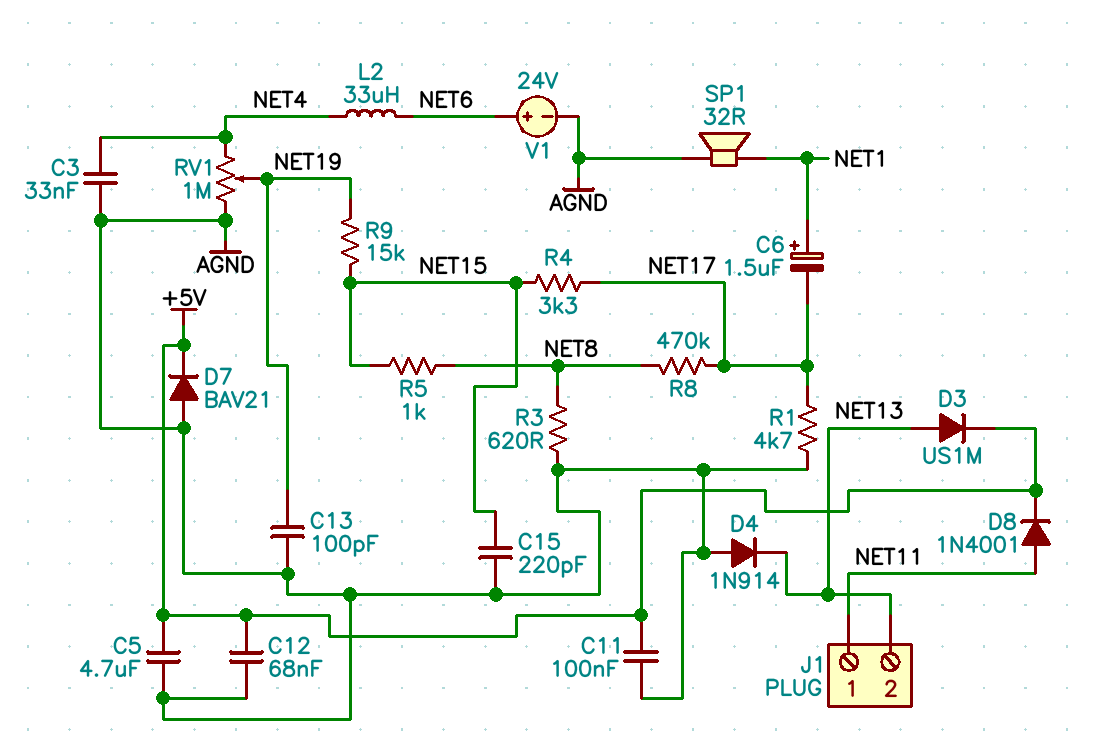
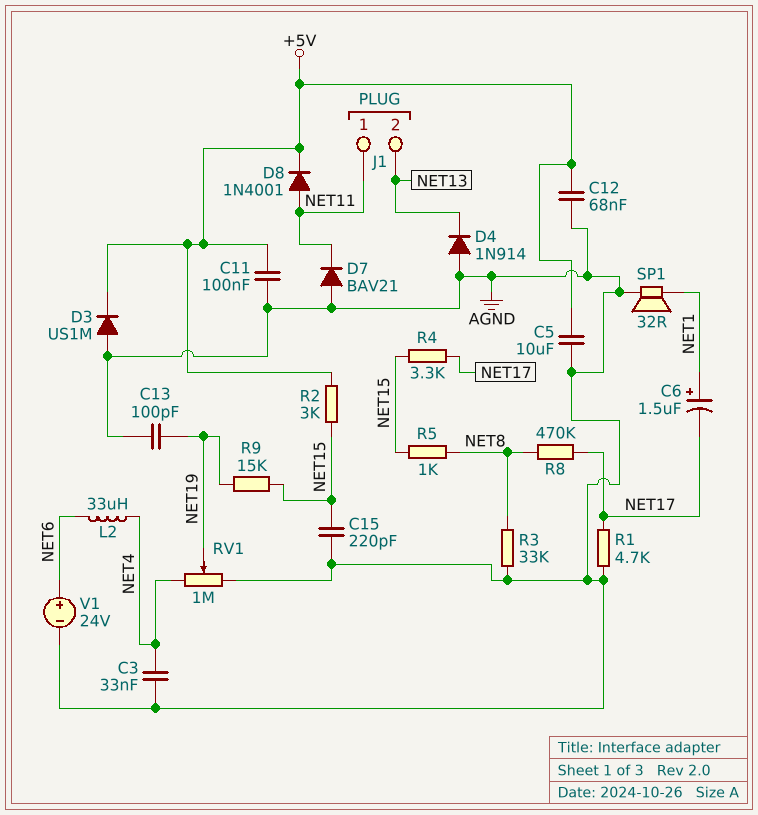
C5: 4.7uF (+5V, AGND) -> 10uF (+5V, AGND)
D3: diode US1M (A NET13, K +5V) -> diode US1M (A AGND, K +5V)
D7: diode BAV21 (A AGND, K +5V) -> diode BAV21 (A AGND, K NET11)
R2: none -> 3k (+5V, NET15)
R3: 620 (AGND, NET8) -> 33k (AGND, NET8)

